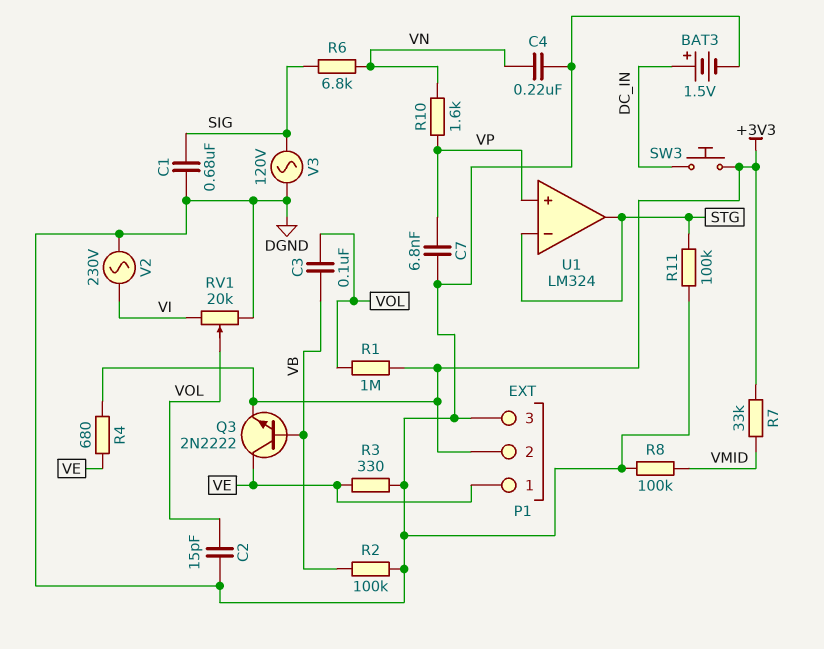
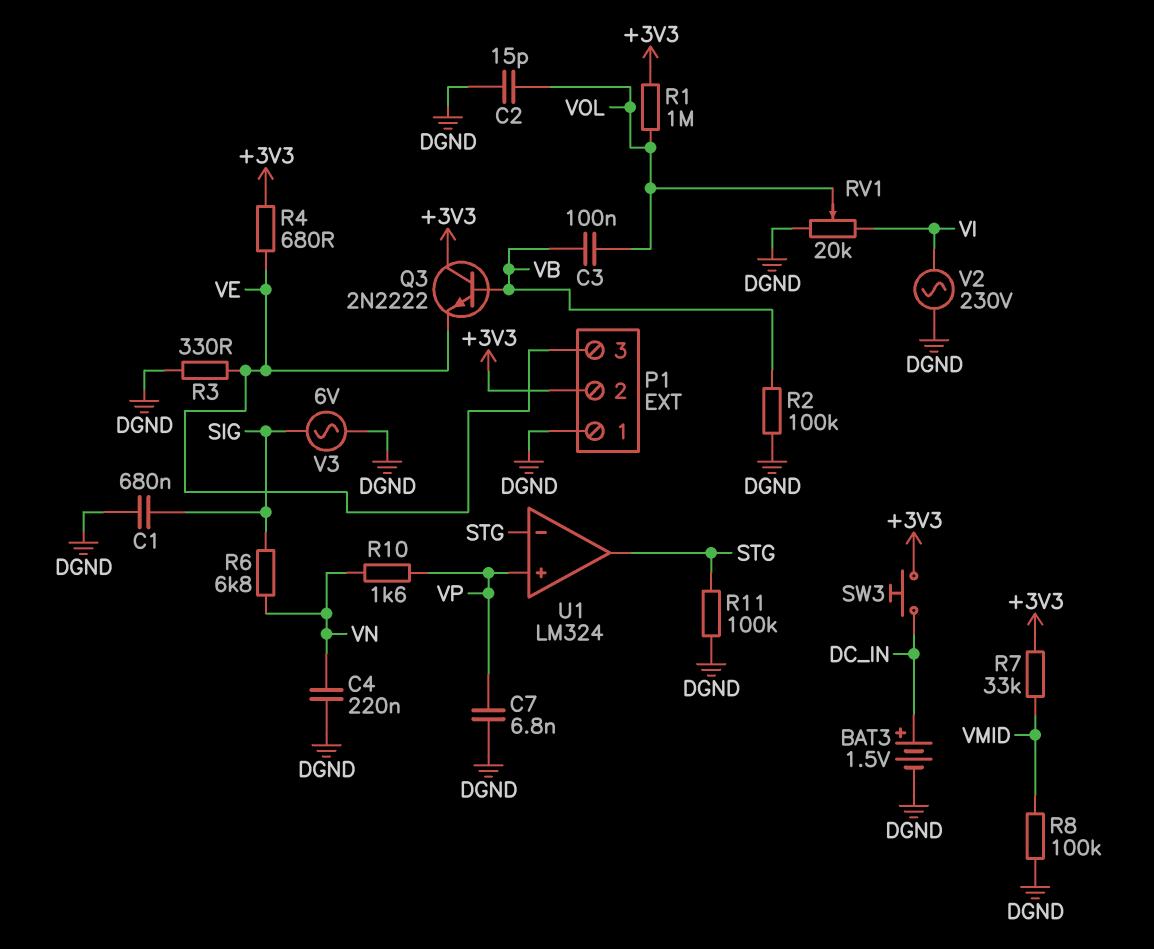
P1 pin 1: VE -> DGND
P1 pin 3: DGND -> VE
Q3: NPN 2N2222 (B VB, C VE, E +3V3) -> NPN 2N2222 (B VB, C +3V3, E VE)
V3: AC 120V (DGND, SIG) -> AC 6V (DGND, SIG)

